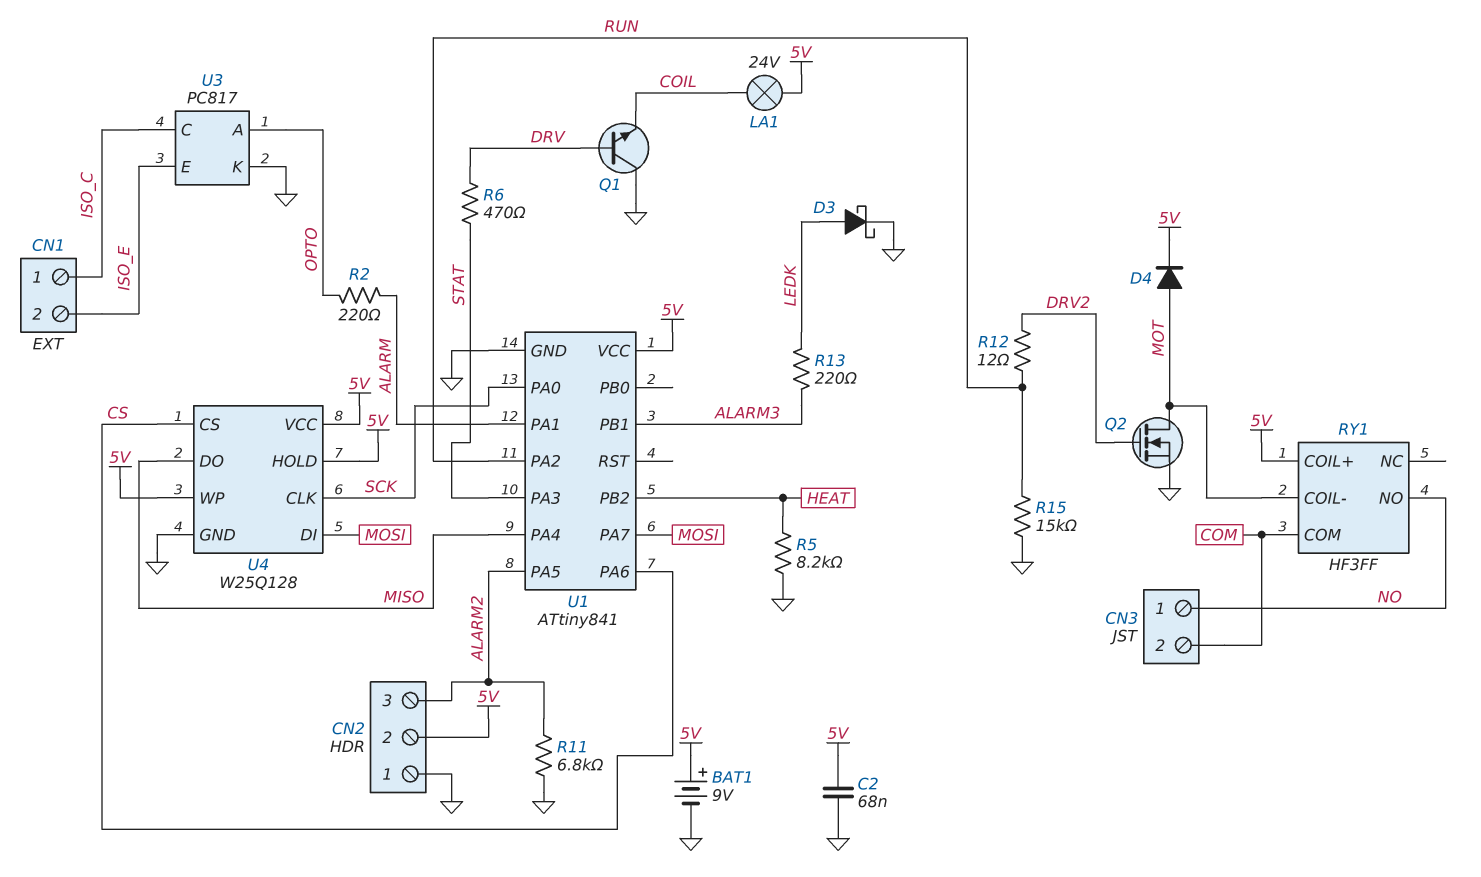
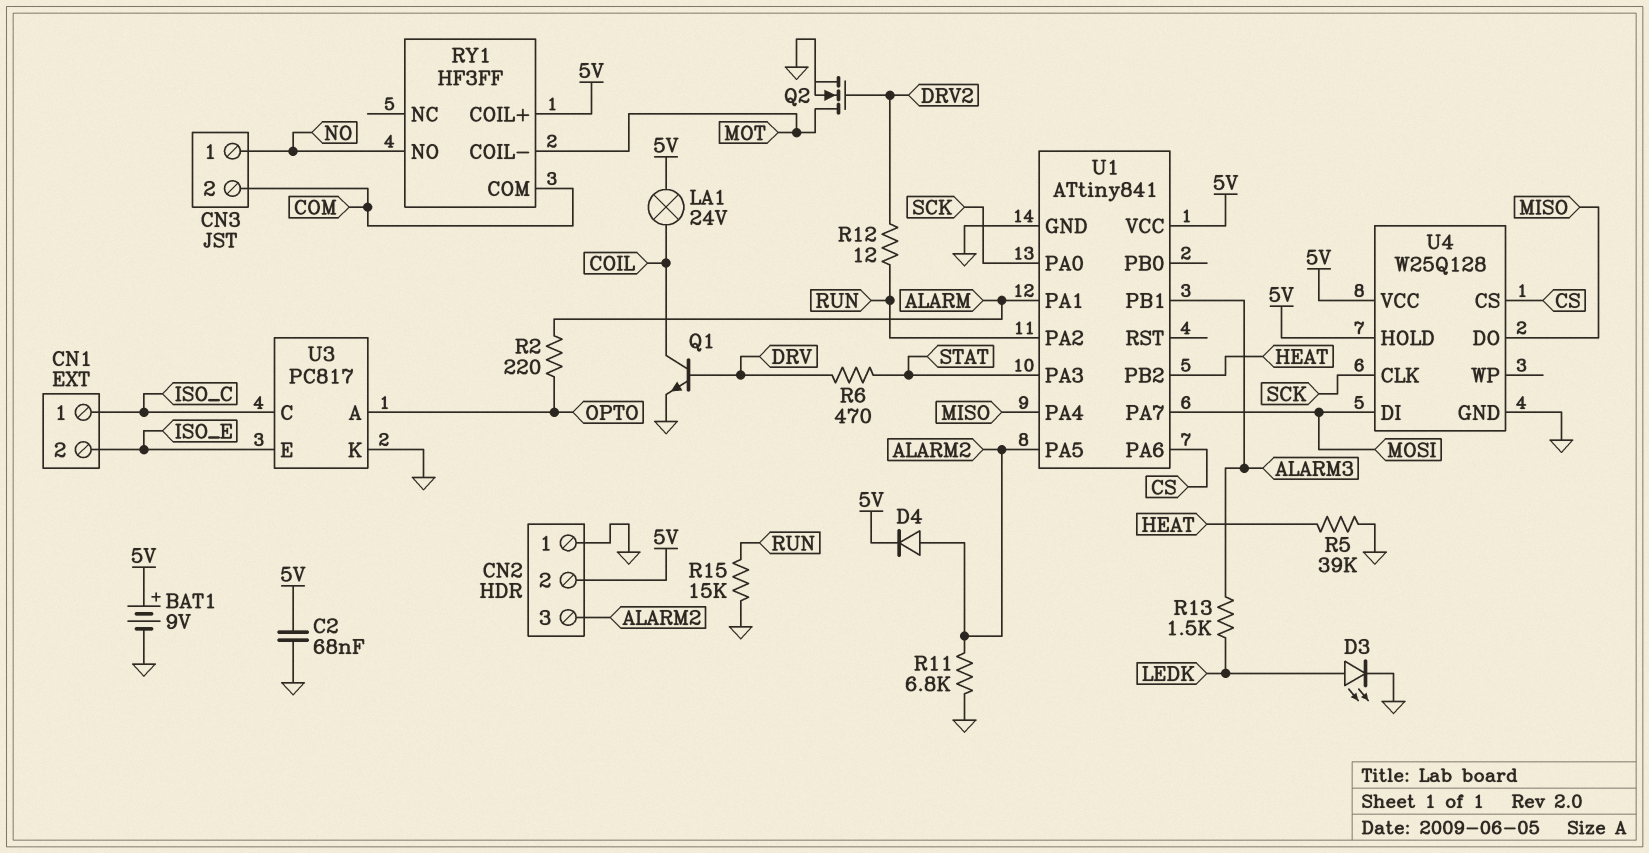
D3: schottky (A LEDK, K GND) -> LED (A LEDK, K GND)
D4: diode (A MOT, K 5V) -> diode (A ALARM2, K 5V)
Q1: NPN (B DRV, C GND, E COIL) -> NPN (B DRV, C COIL, E GND)
R5: 8.2k (GND, HEAT) -> 39k (GND, HEAT)
R13: 220 (ALARM3, LEDK) -> 1.5k (ALARM3, LEDK)
U4 pin WP: 5V -> none

